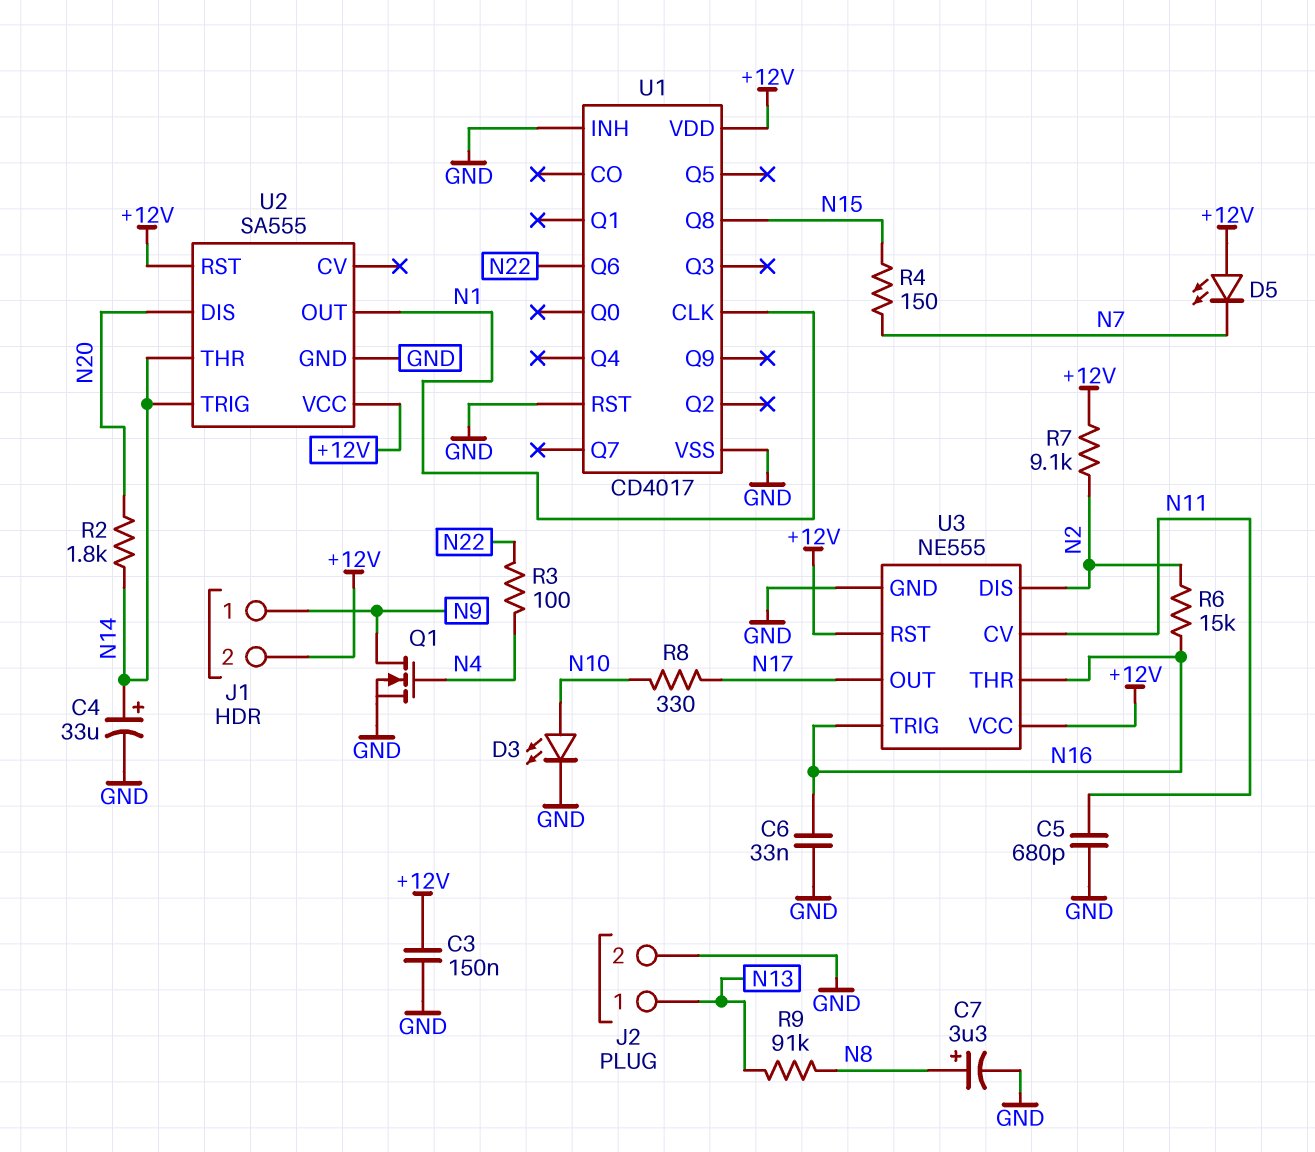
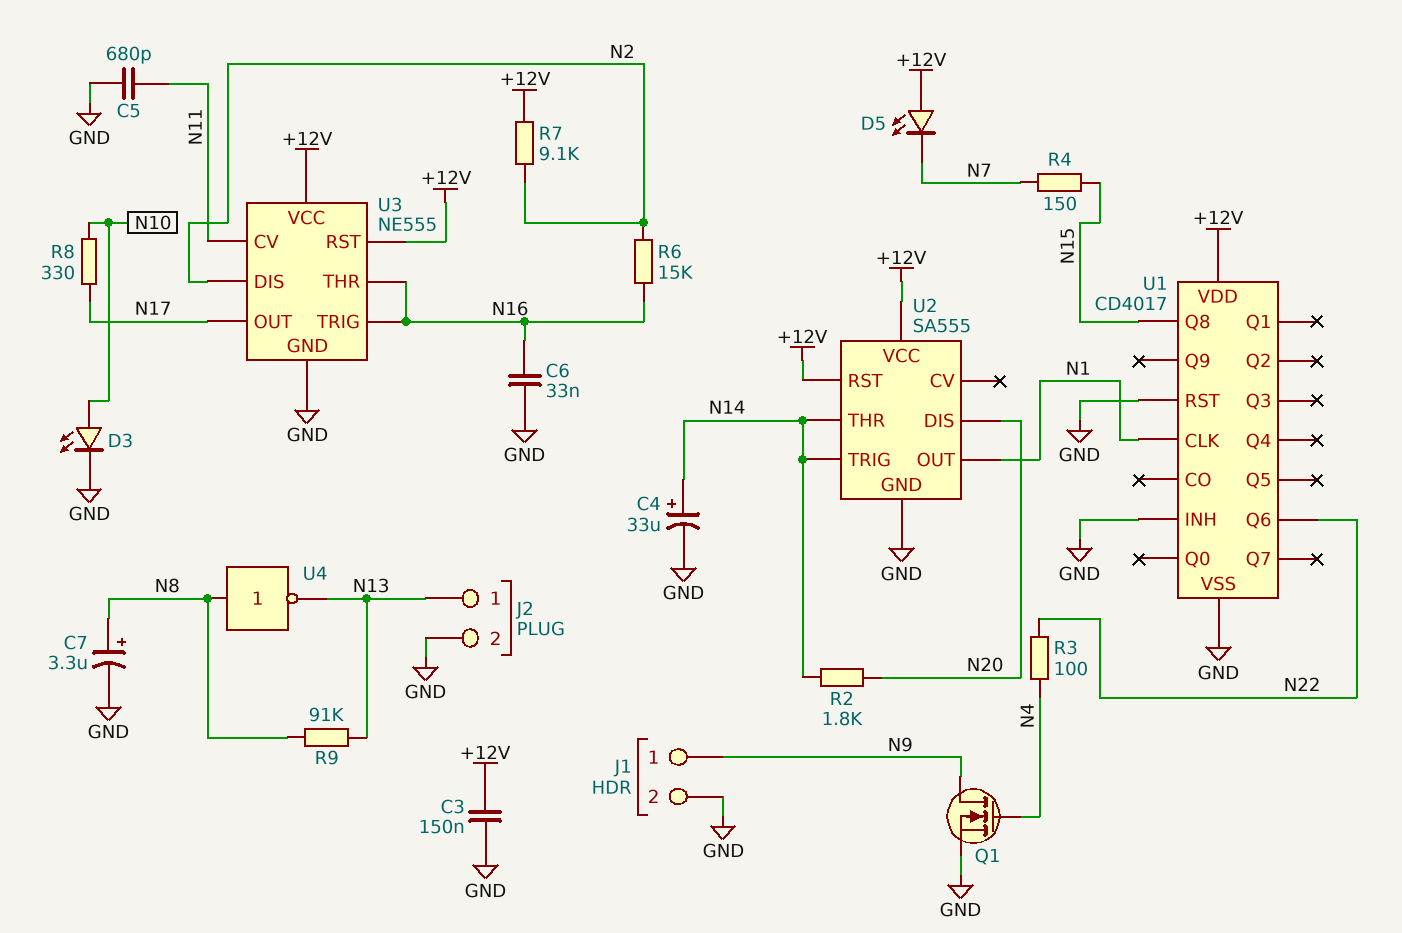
J1 pin 2: +12V -> GND
U4: none -> NOT (in N8, out N13)

